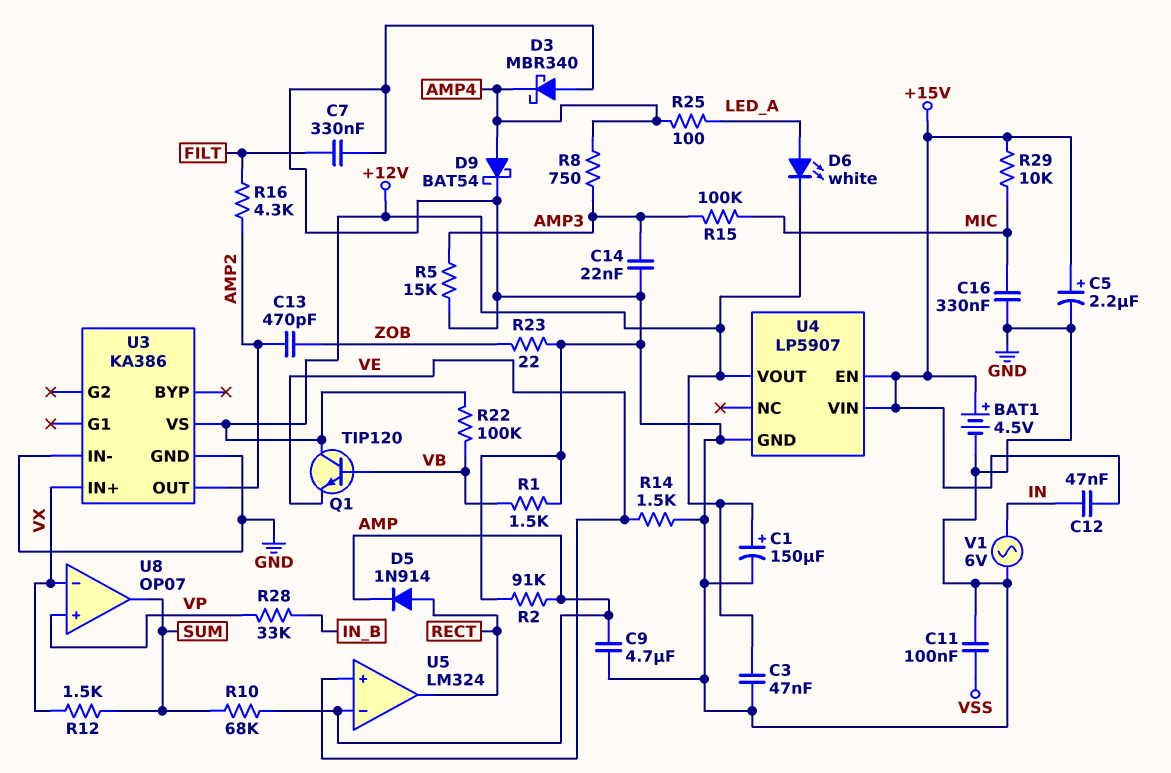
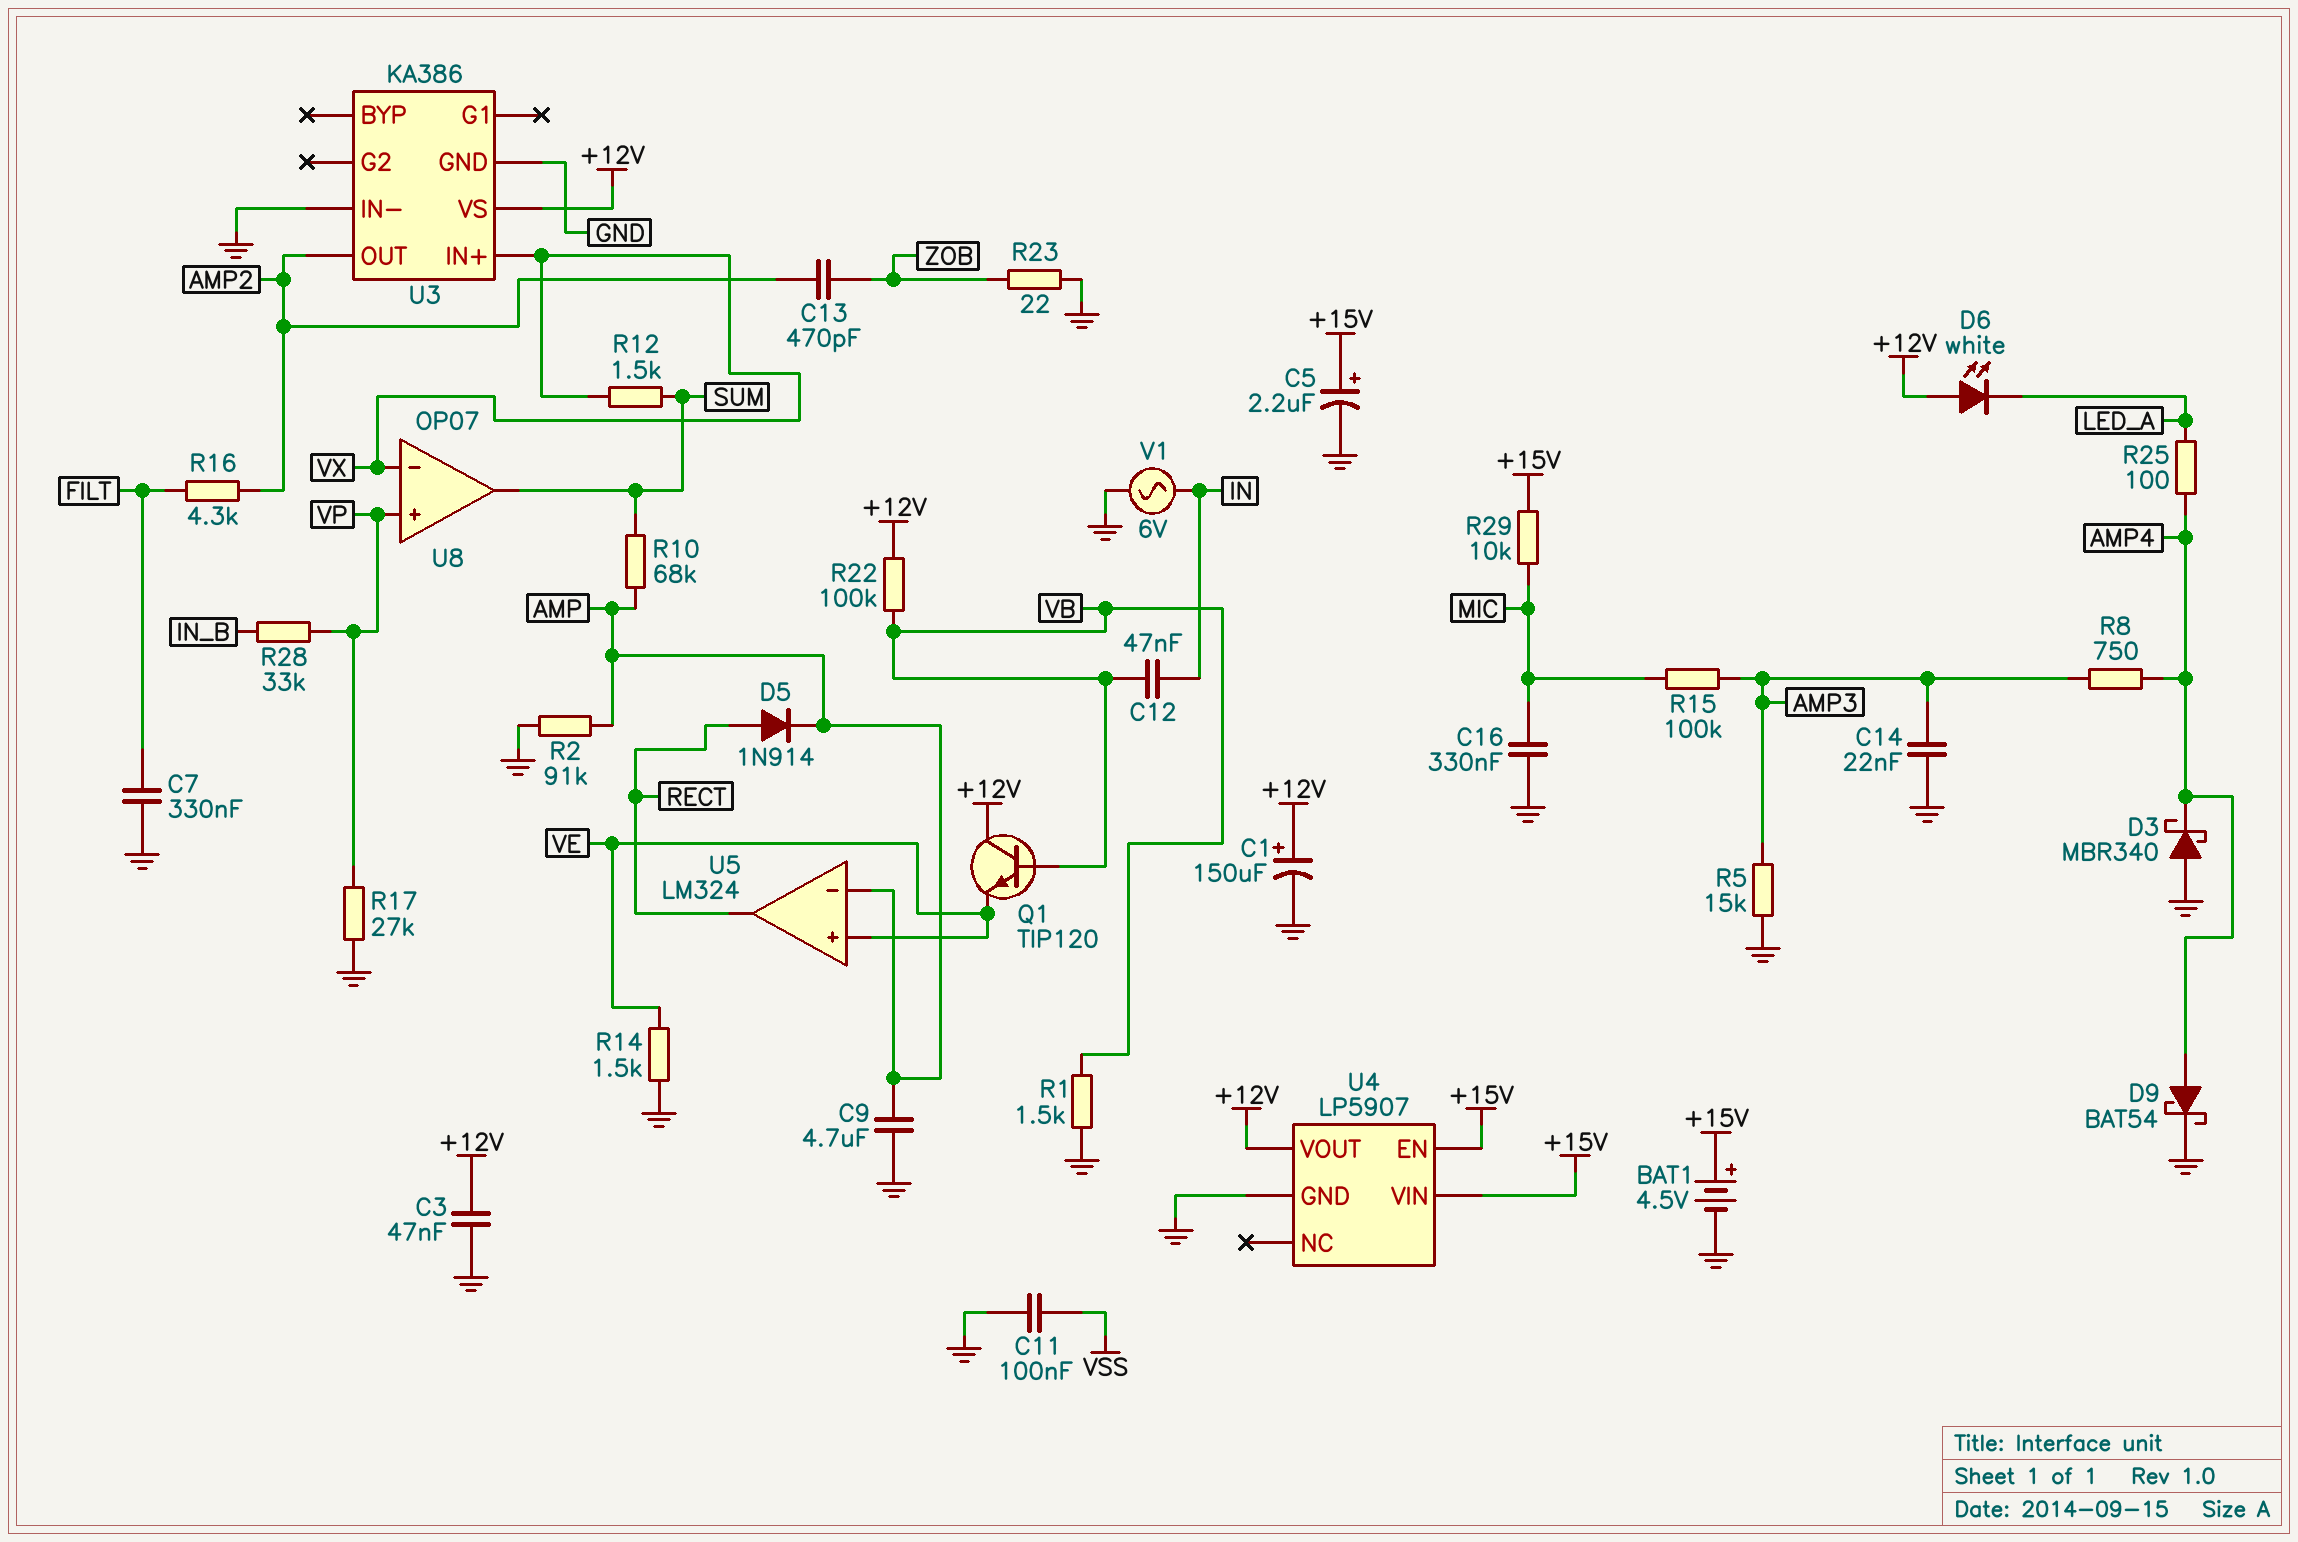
C12: 47nF (+15V, IN) -> 47nF (IN, VB)
D6: LED white (A LED_A, K +12V) -> LED white (A +12V, K LED_A)
R17: none -> 27k (GND, VP)

